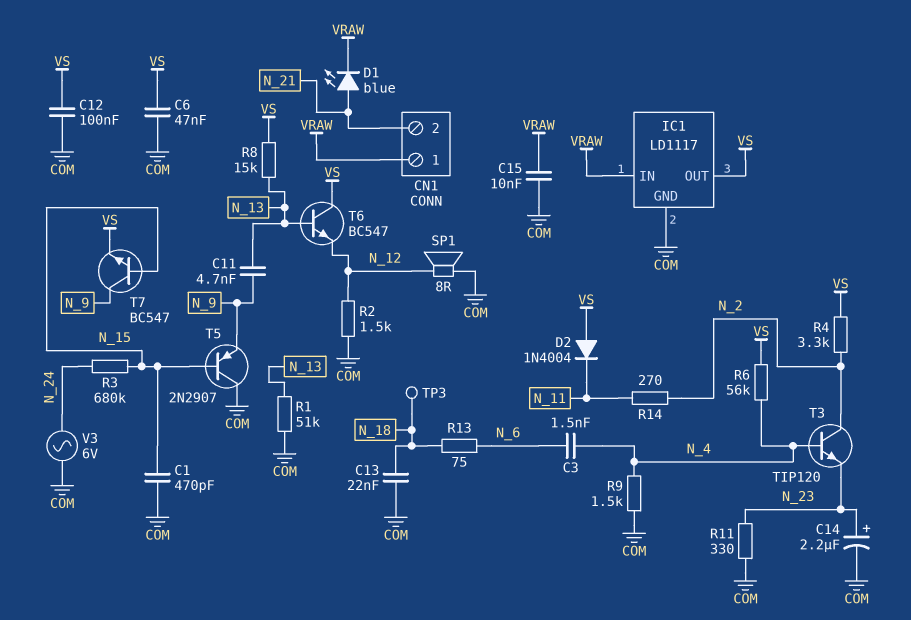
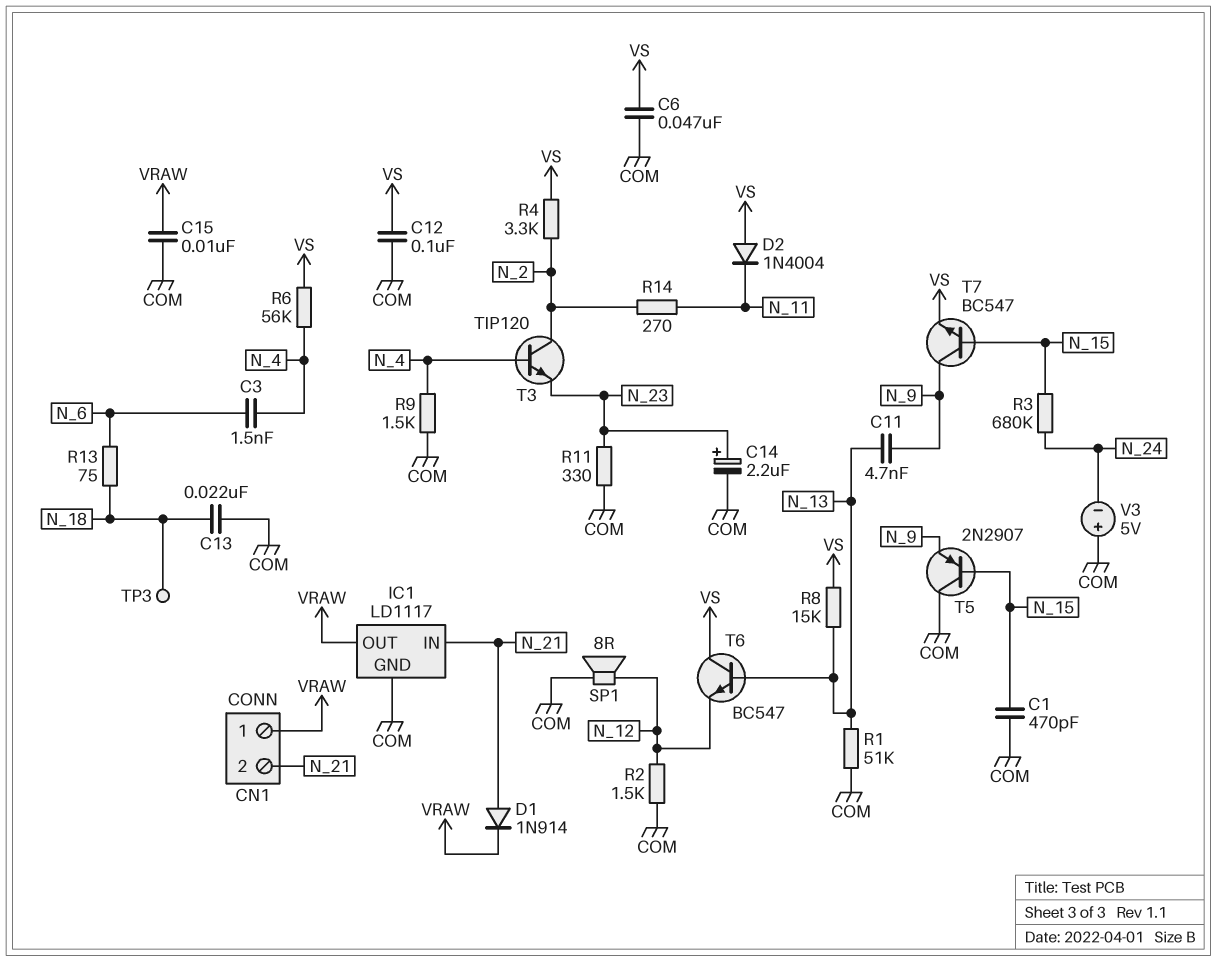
D1: LED blue (A N_21, K VRAW) -> diode 1N914 (A N_21, K VRAW)
IC1 pin IN: VRAW -> N_21
IC1 pin OUT: VS -> VRAW
V3: AC 6V (COM, N_24) -> 5V (plus COM, minus N_24)

